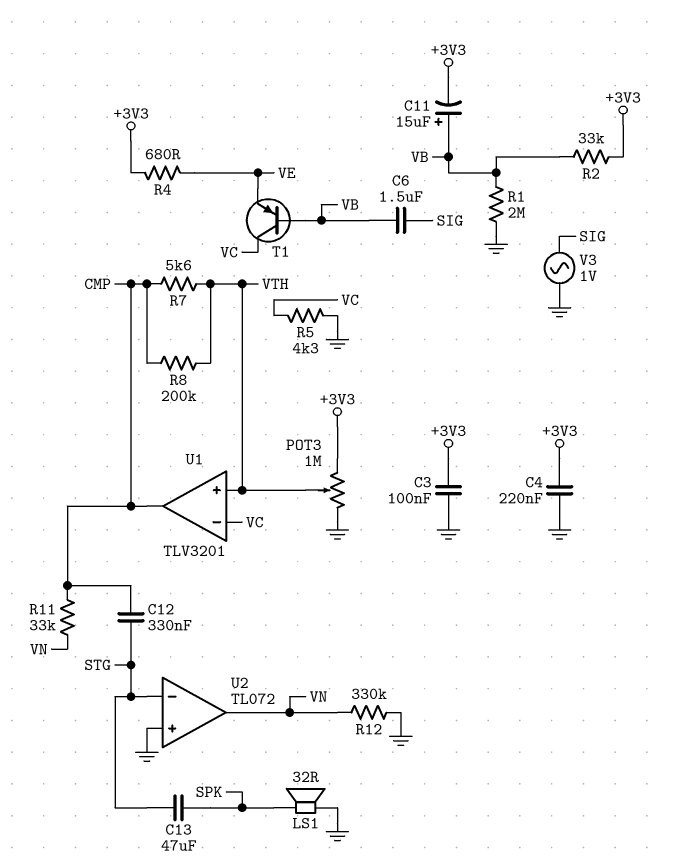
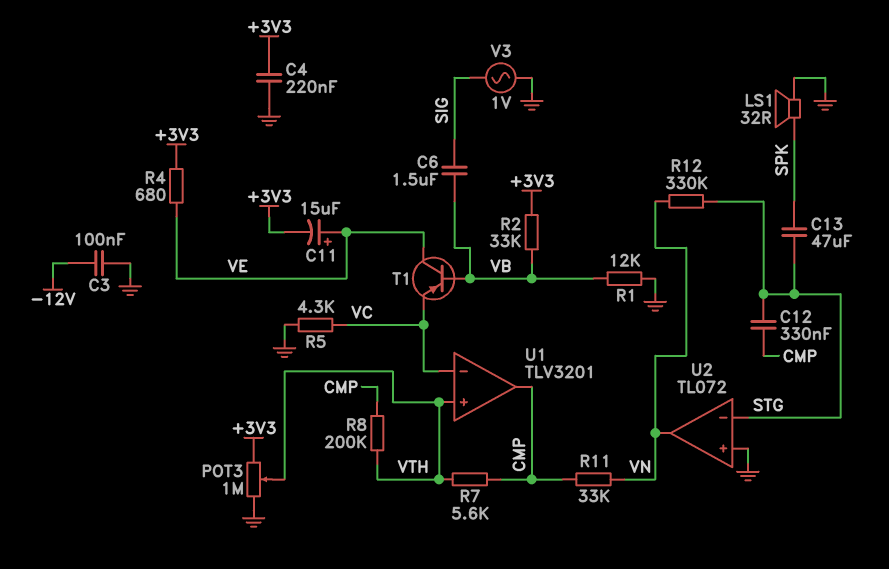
C3: 100nF (+3V3, GND) -> 100nF (-12V, GND)
C11: 15uF (plus VB, minus +3V3) -> 15uF (plus VE, minus +3V3)
R1: 2M (GND, VB) -> 12k (GND, VB)
R12: 330k (GND, VN) -> 330k (STG, VN)
T1: PNP (B VB, C VC, E VE) -> PNP (B VB, C VE, E VC)

